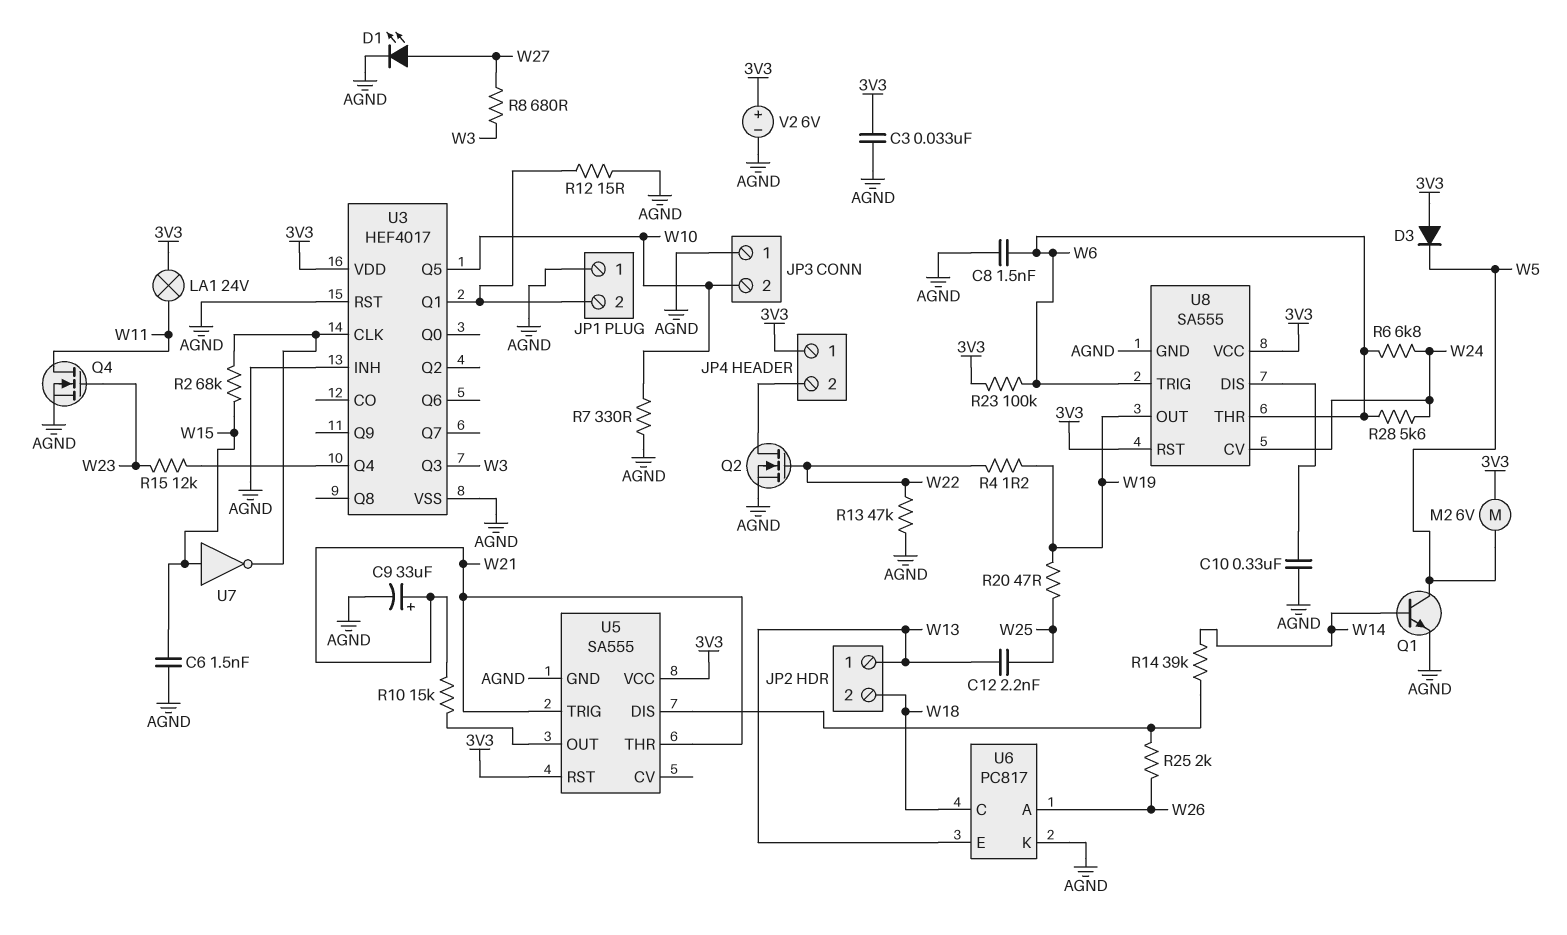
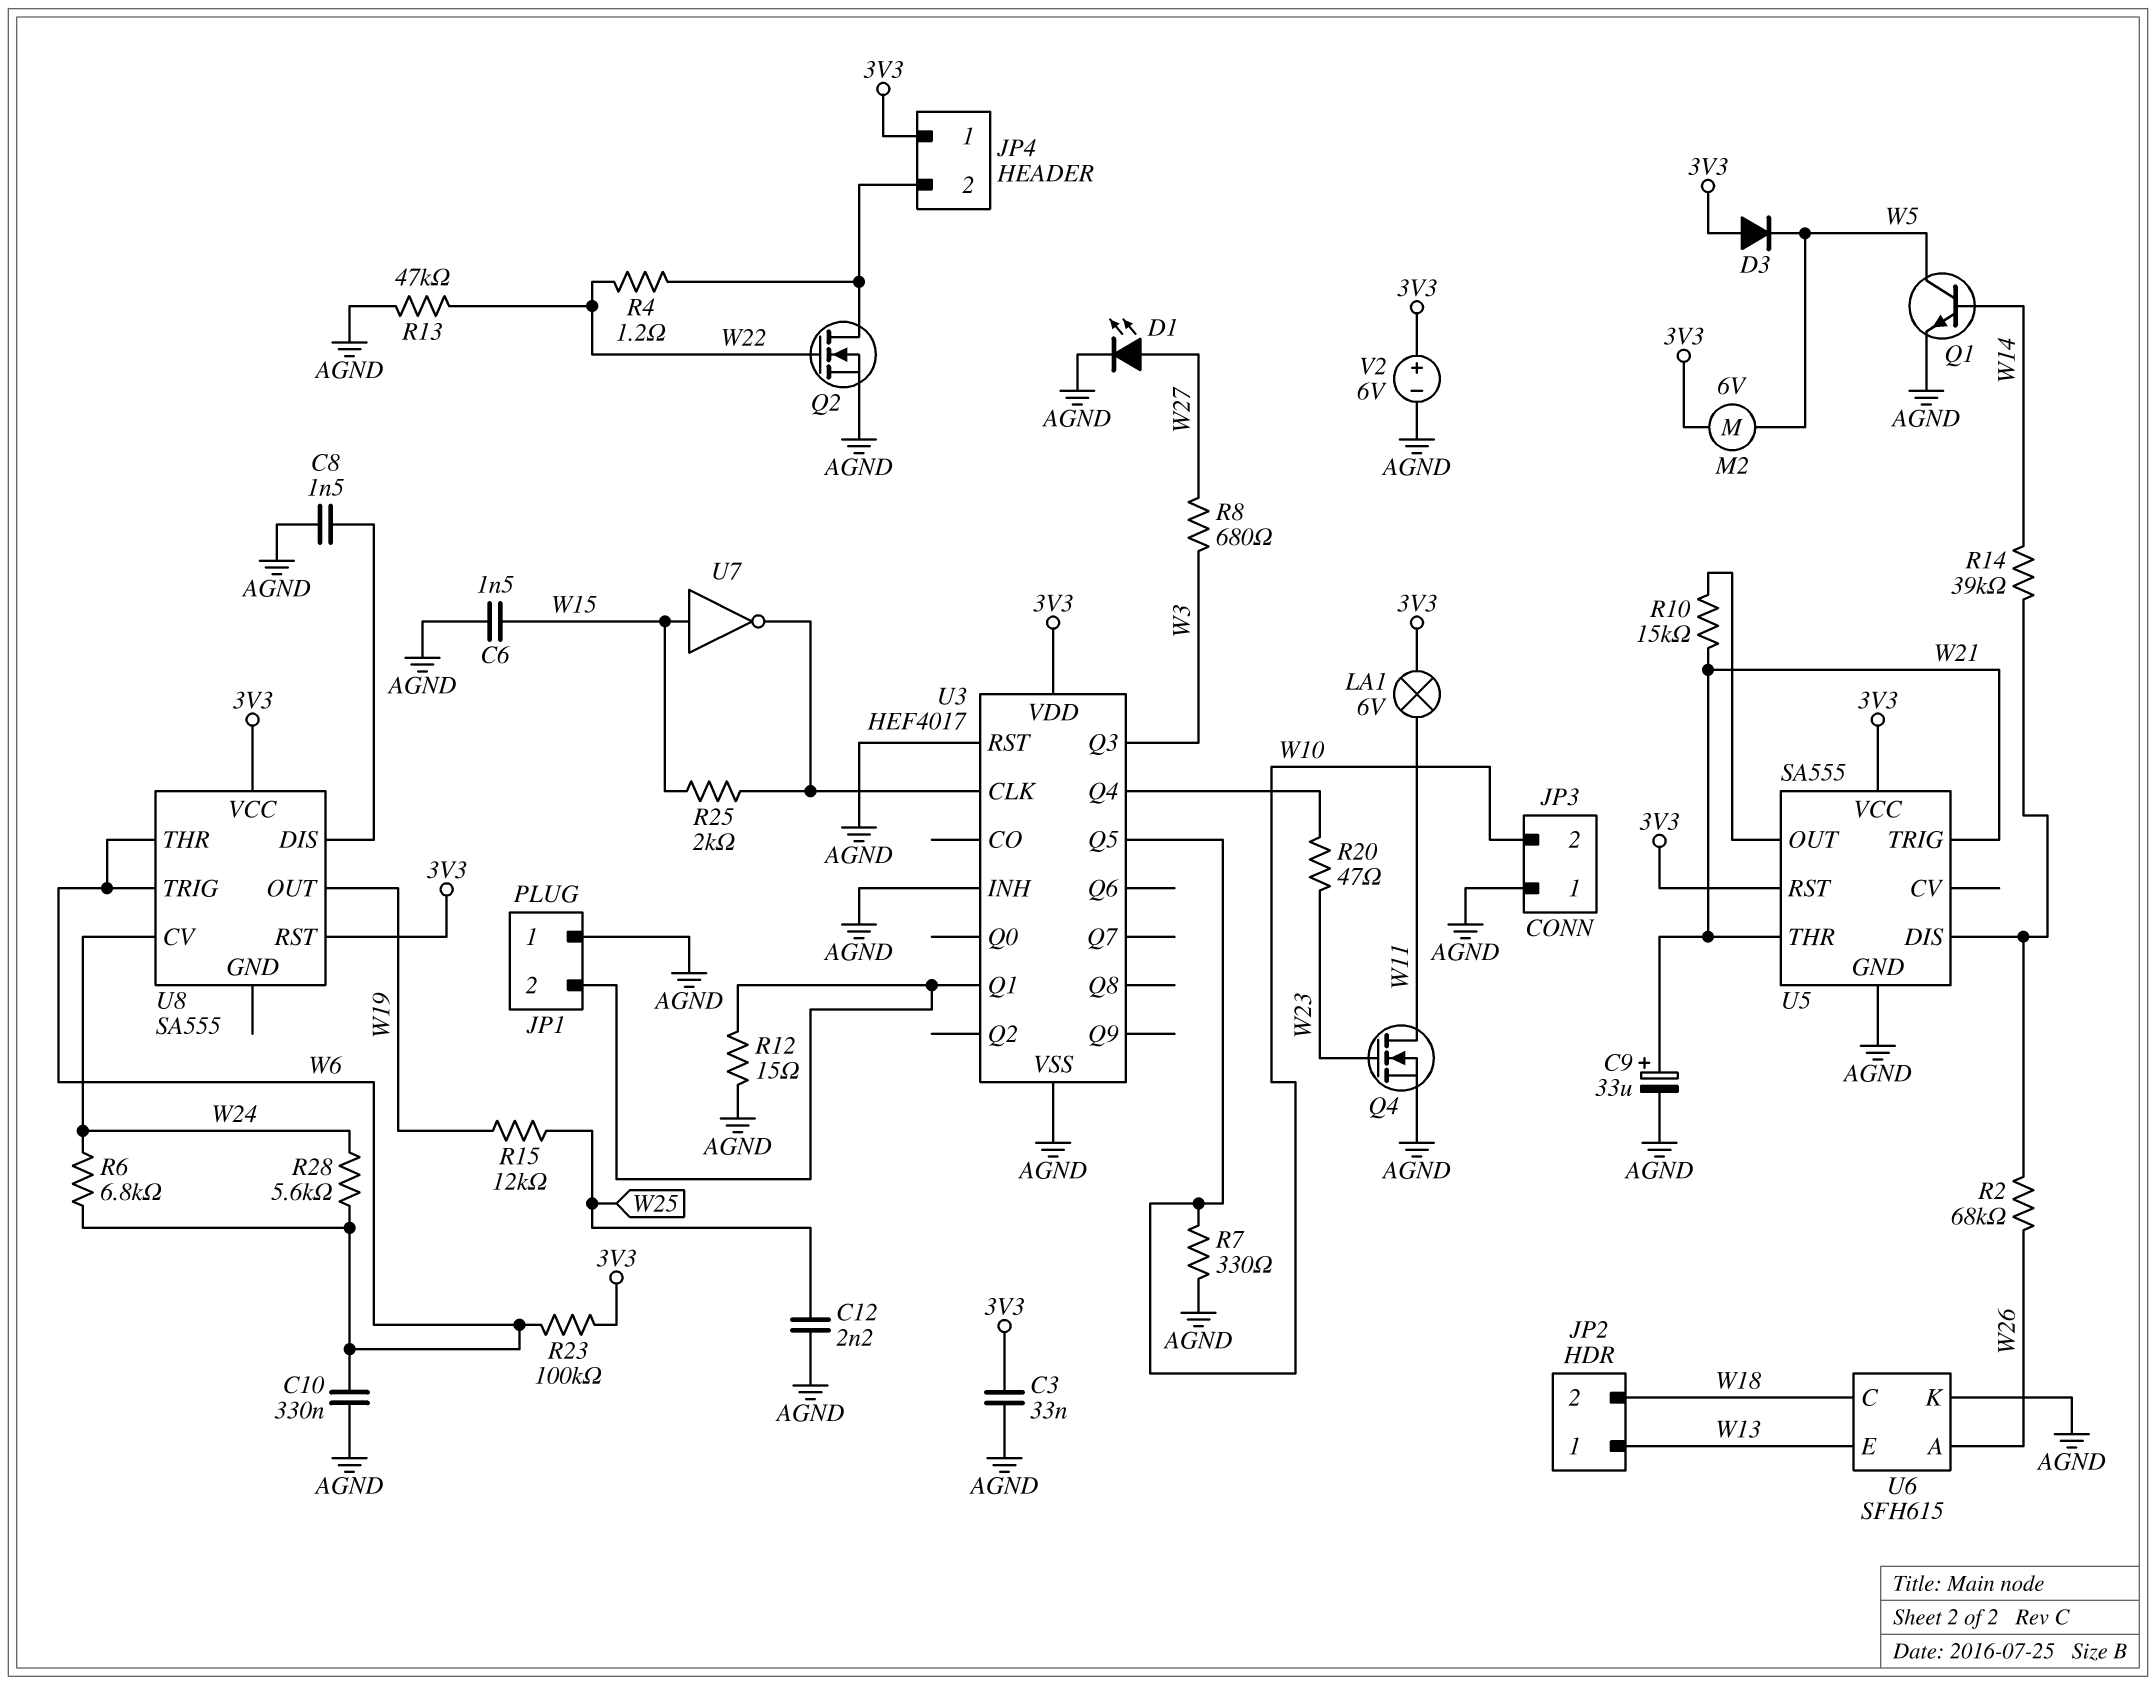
C8: 1.5nF (AGND, W6) -> 1.5nF (AGND, U8/DIS)
C10: 330nF (AGND, U8/DIS) -> 330nF (AGND, W6)
C12: 2.2nF (W13, W25) -> 2.2nF (AGND, W25)
LA1: lamp 24V (3V3, W11) -> lamp 6V (3V3, W11)
R2: 68k (U3/CLK, W15) -> 68k (U5/DIS, W26)
R4: 1.2 (W19, W22) -> 1.2 (JP4/2, W22)
R15: 12k (U3/Q4, W23) -> 12k (W19, W25)
R20: 47 (W19, W25) -> 47 (U3/Q4, W23)
R25: 2k (U5/DIS, W26) -> 2k (U3/CLK, W15)
U6: PC817 -> SFH615
U8 pin GND: AGND -> none

